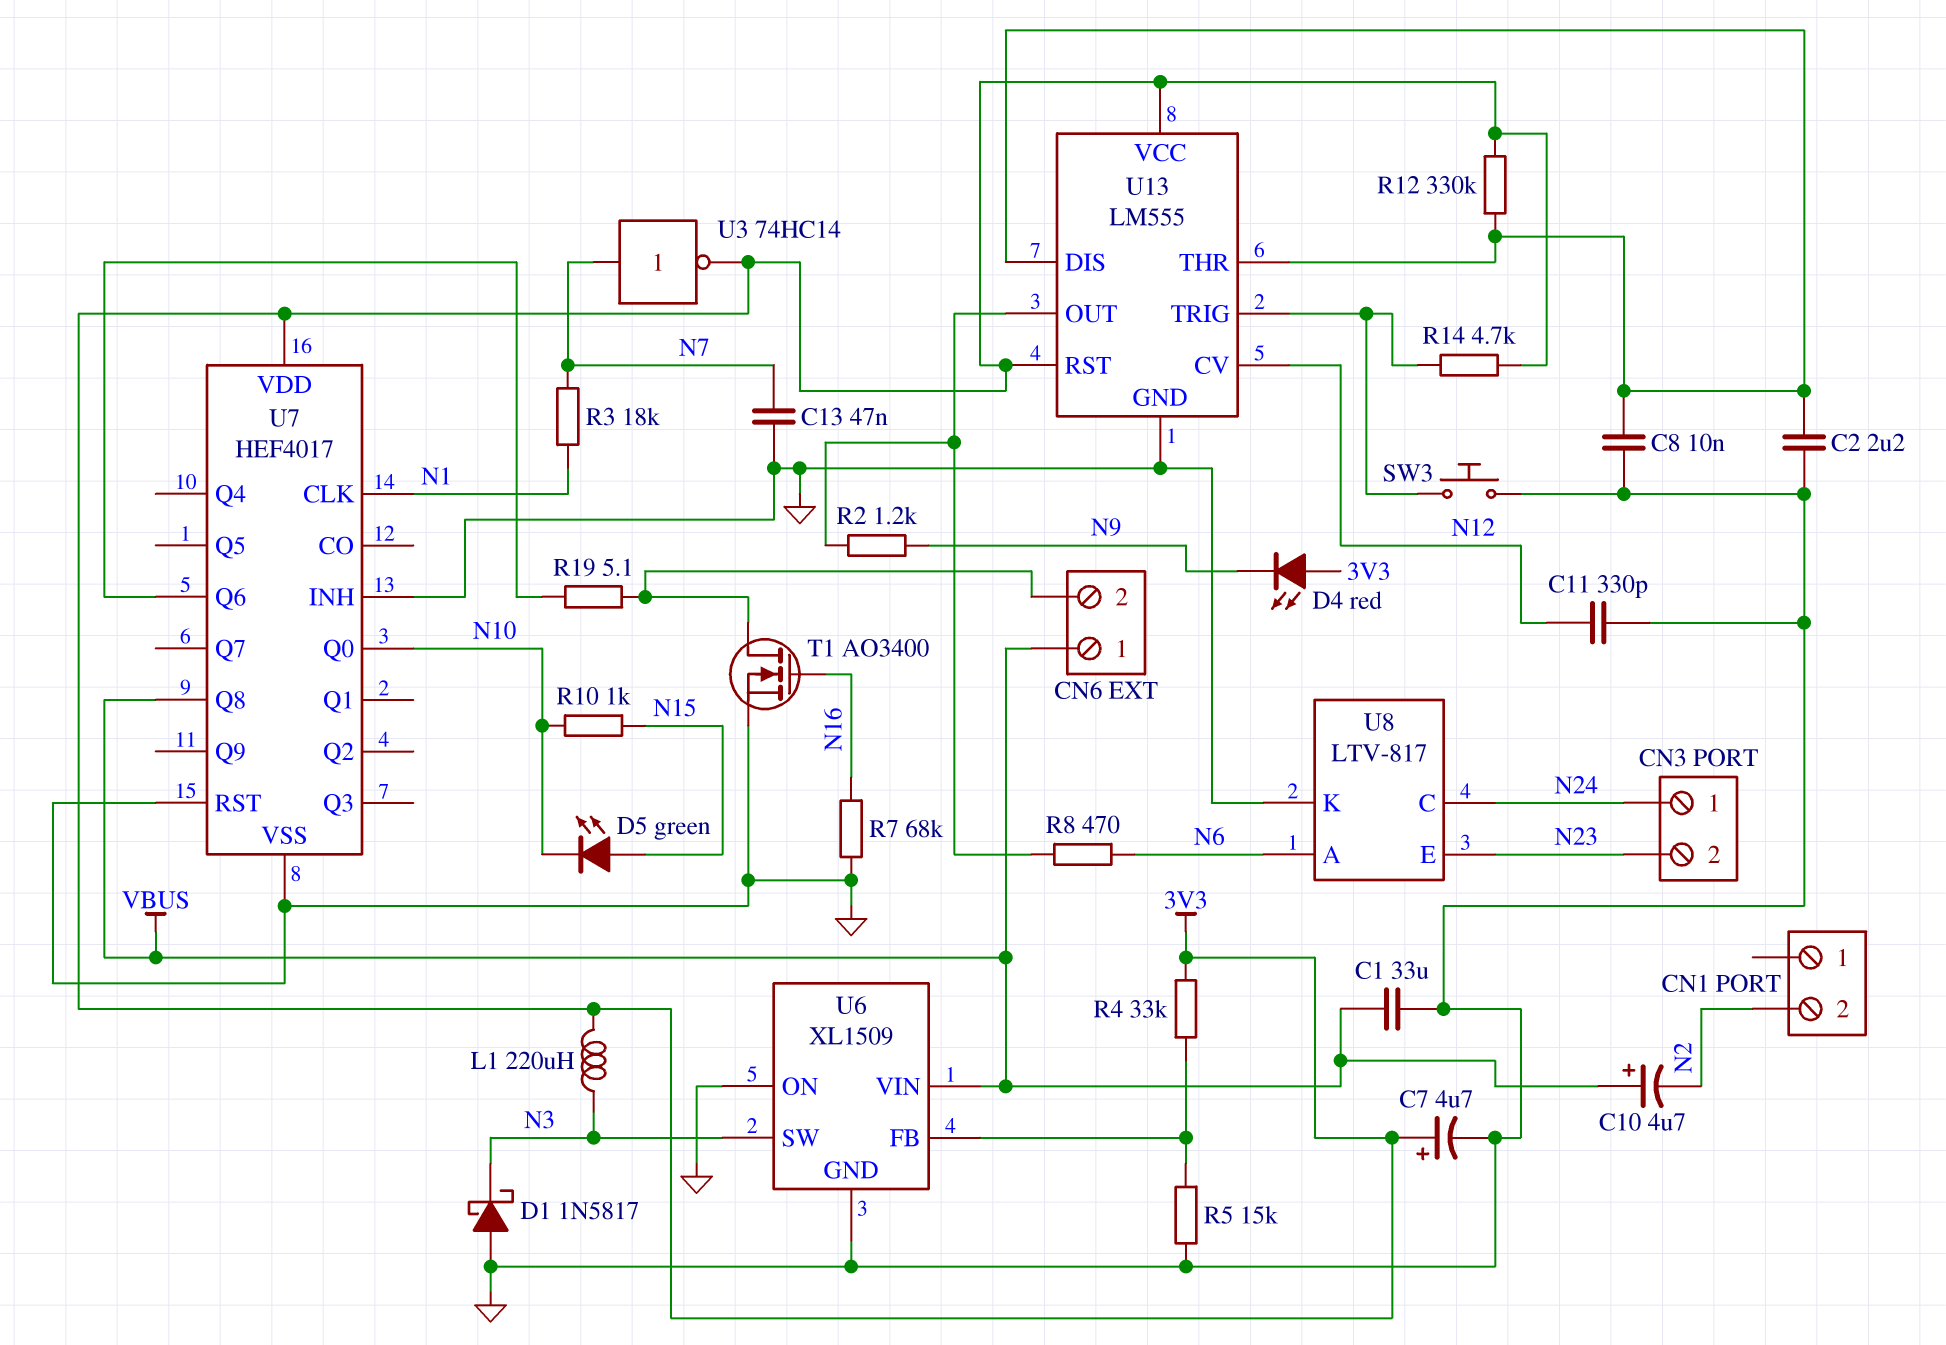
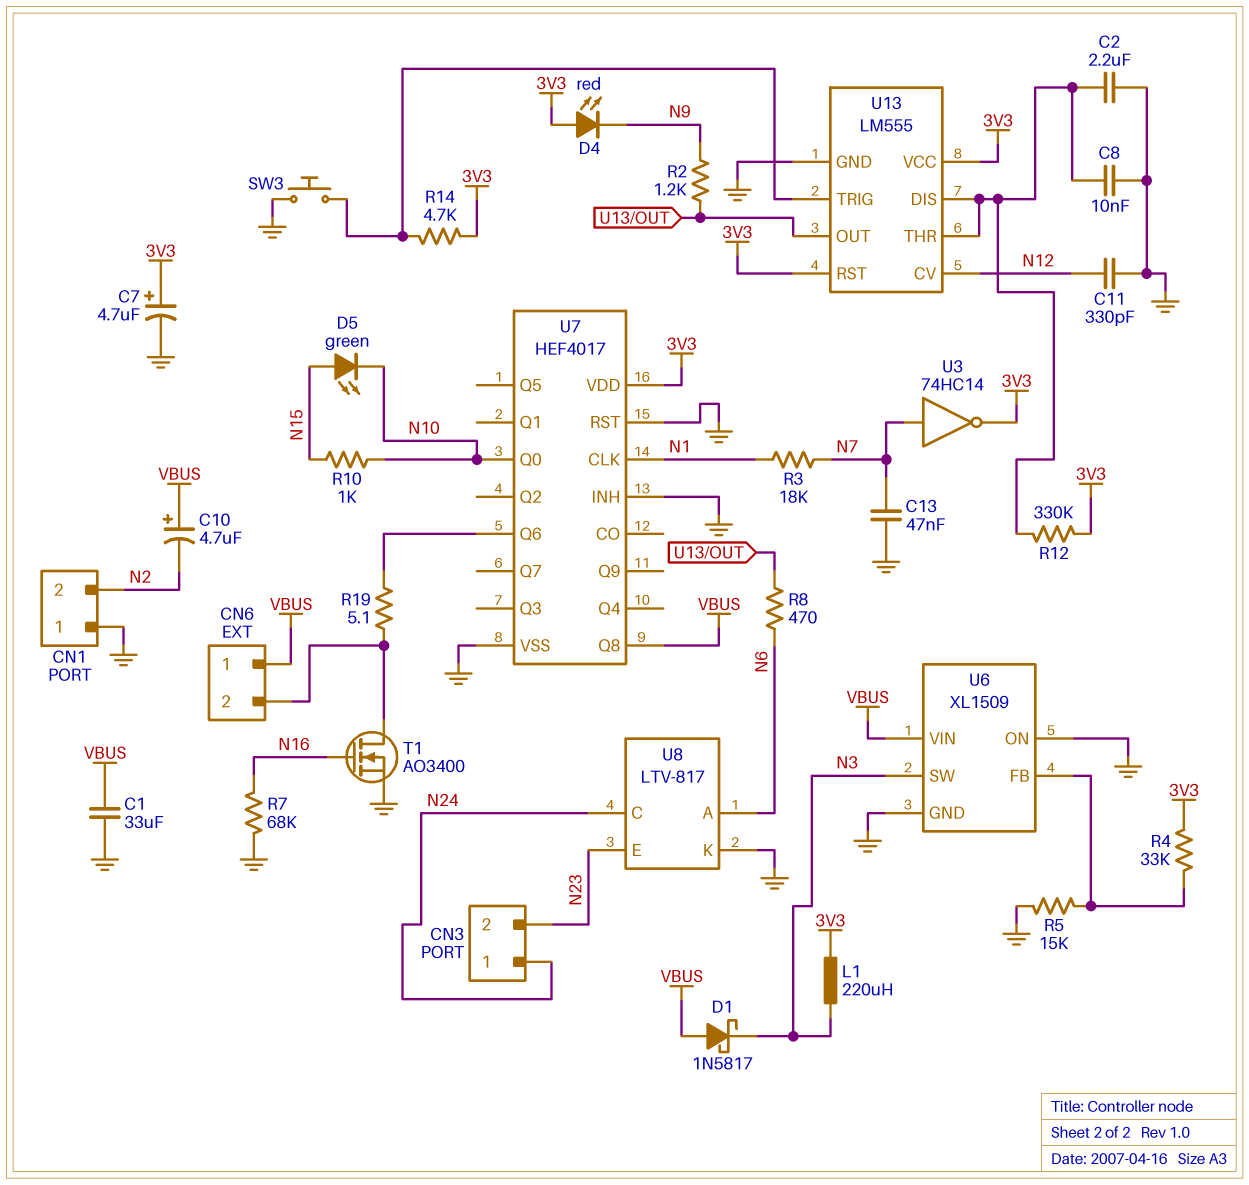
CN1 pin 1: none -> GND
D1: schottky 1N5817 (A GND, K N3) -> schottky 1N5817 (A VBUS, K N3)

